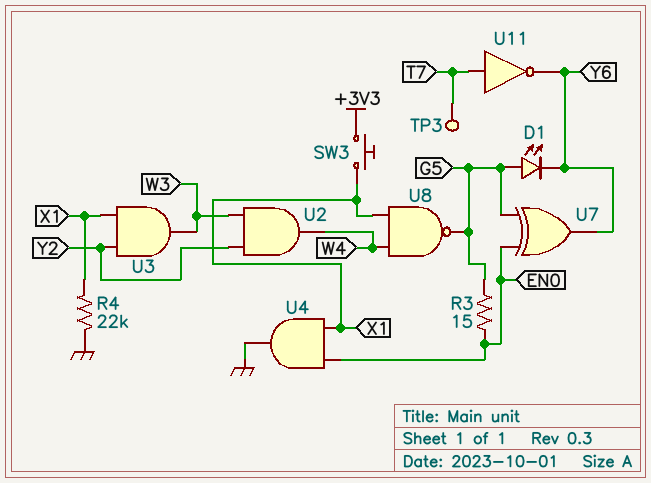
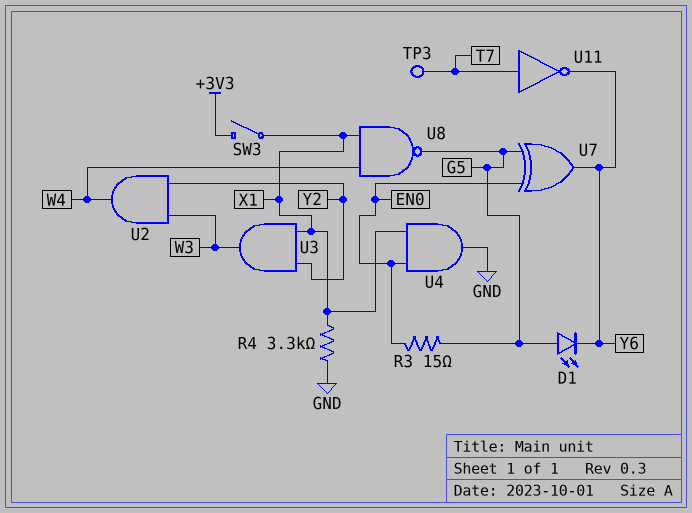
R4: 22k (GND, X1) -> 3.3k (GND, X1)
SW3: button (+3V3, X1) -> switch (+3V3, X1)

